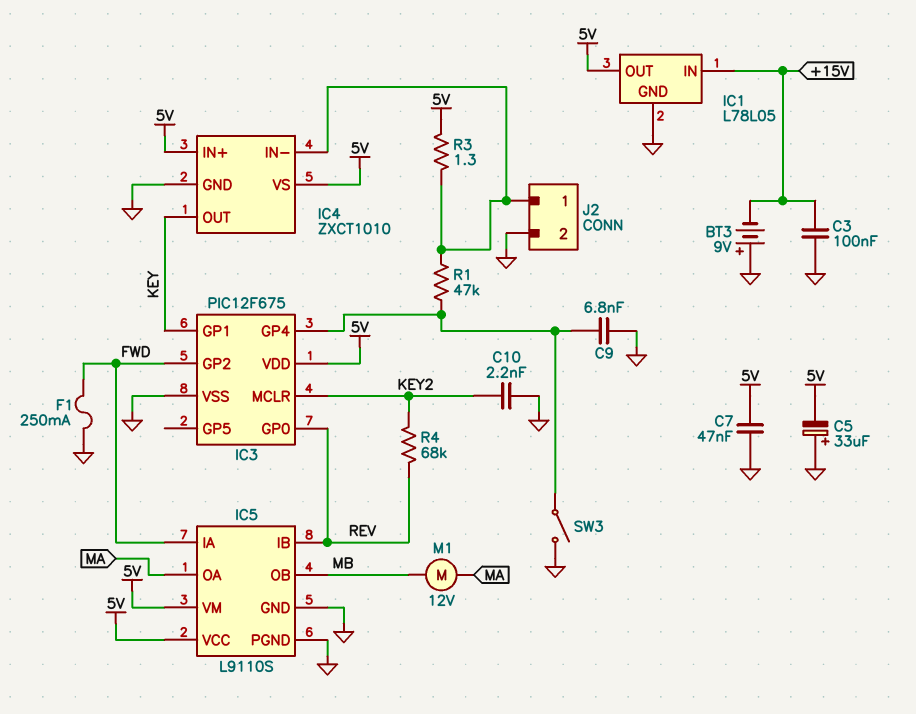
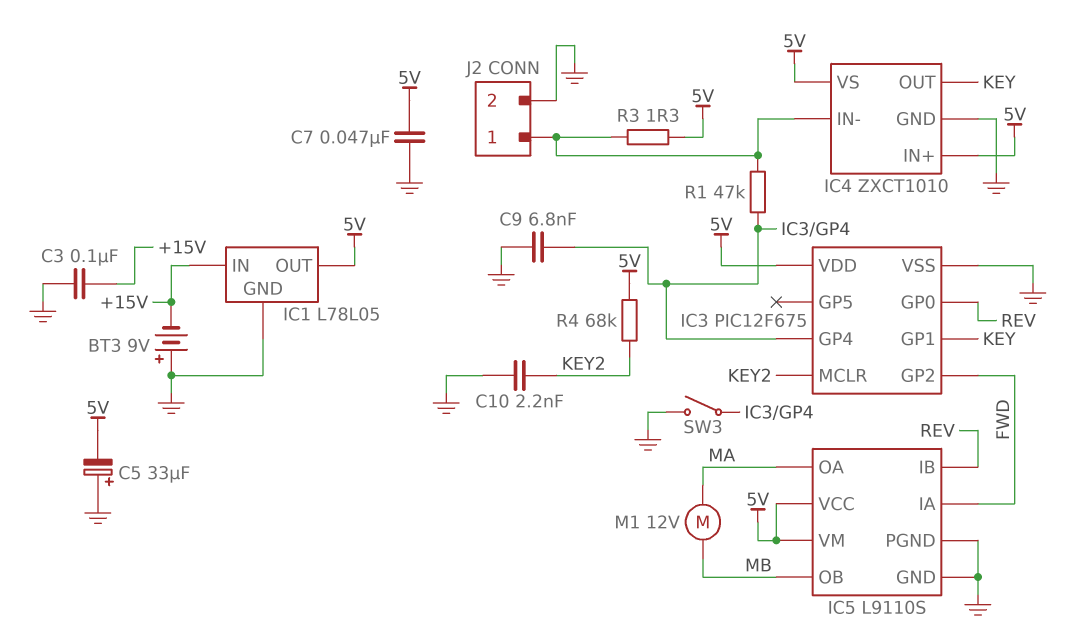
F1: 250mA (FWD, GND) -> none
R4: 68k (KEY2, REV) -> 68k (5V, KEY2)

